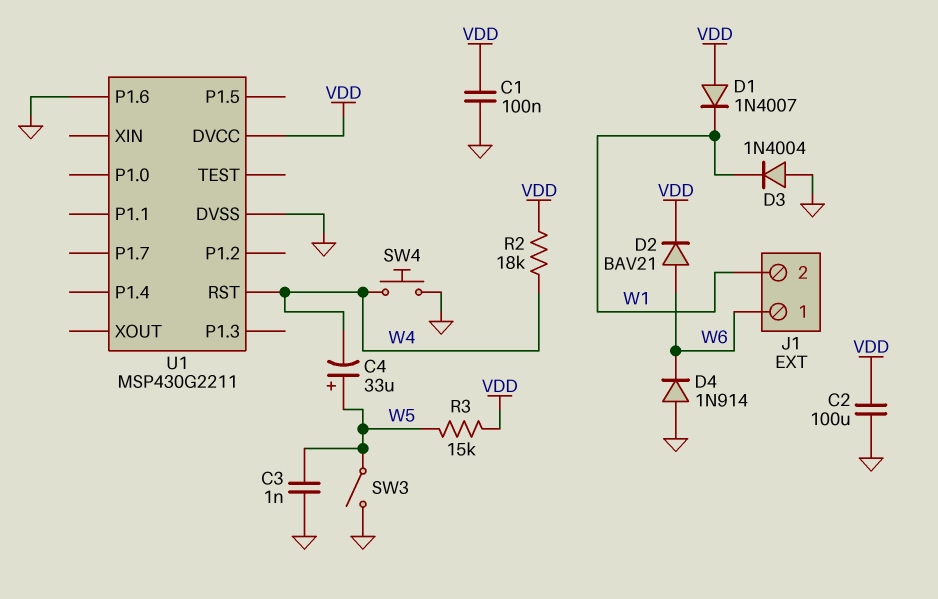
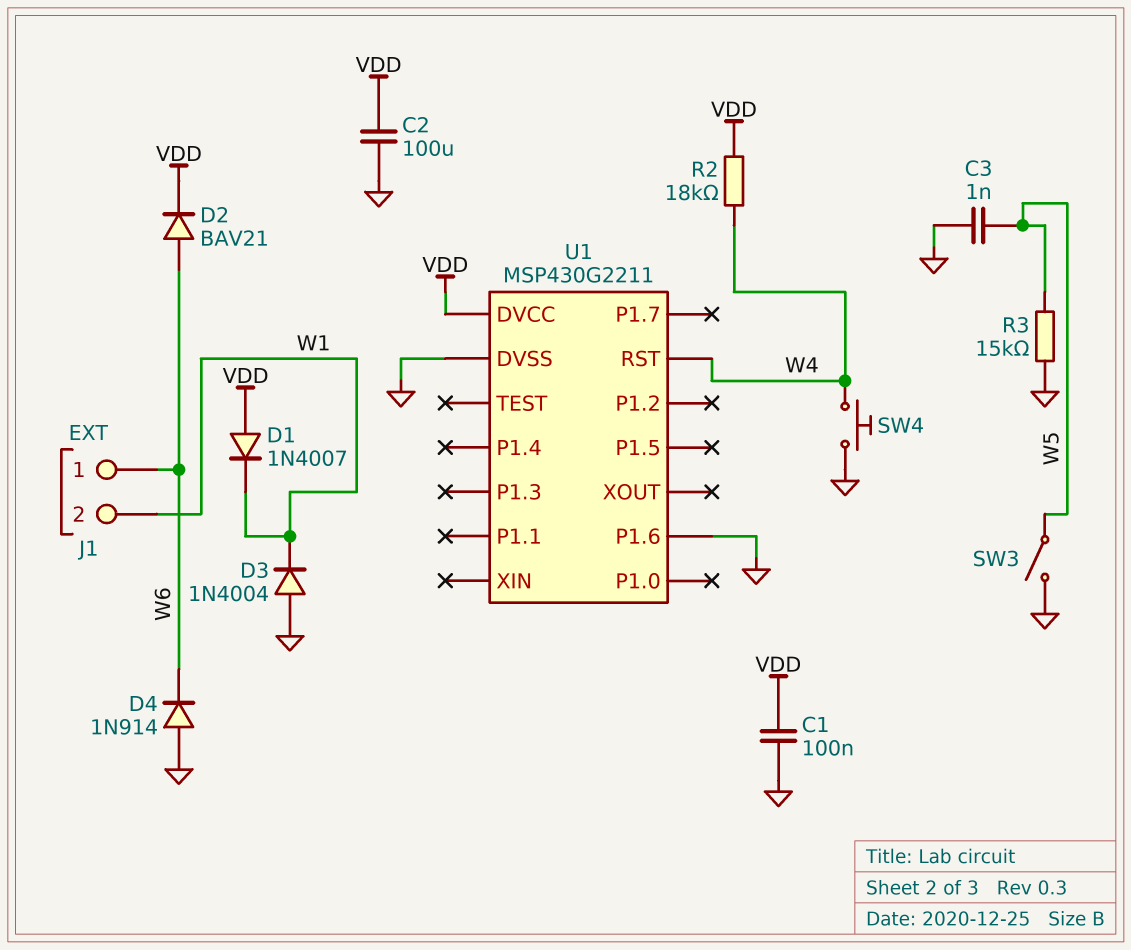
C4: 33uF (plus W5, minus W4) -> none
R3: 15k (VDD, W5) -> 15k (GND, W5)

